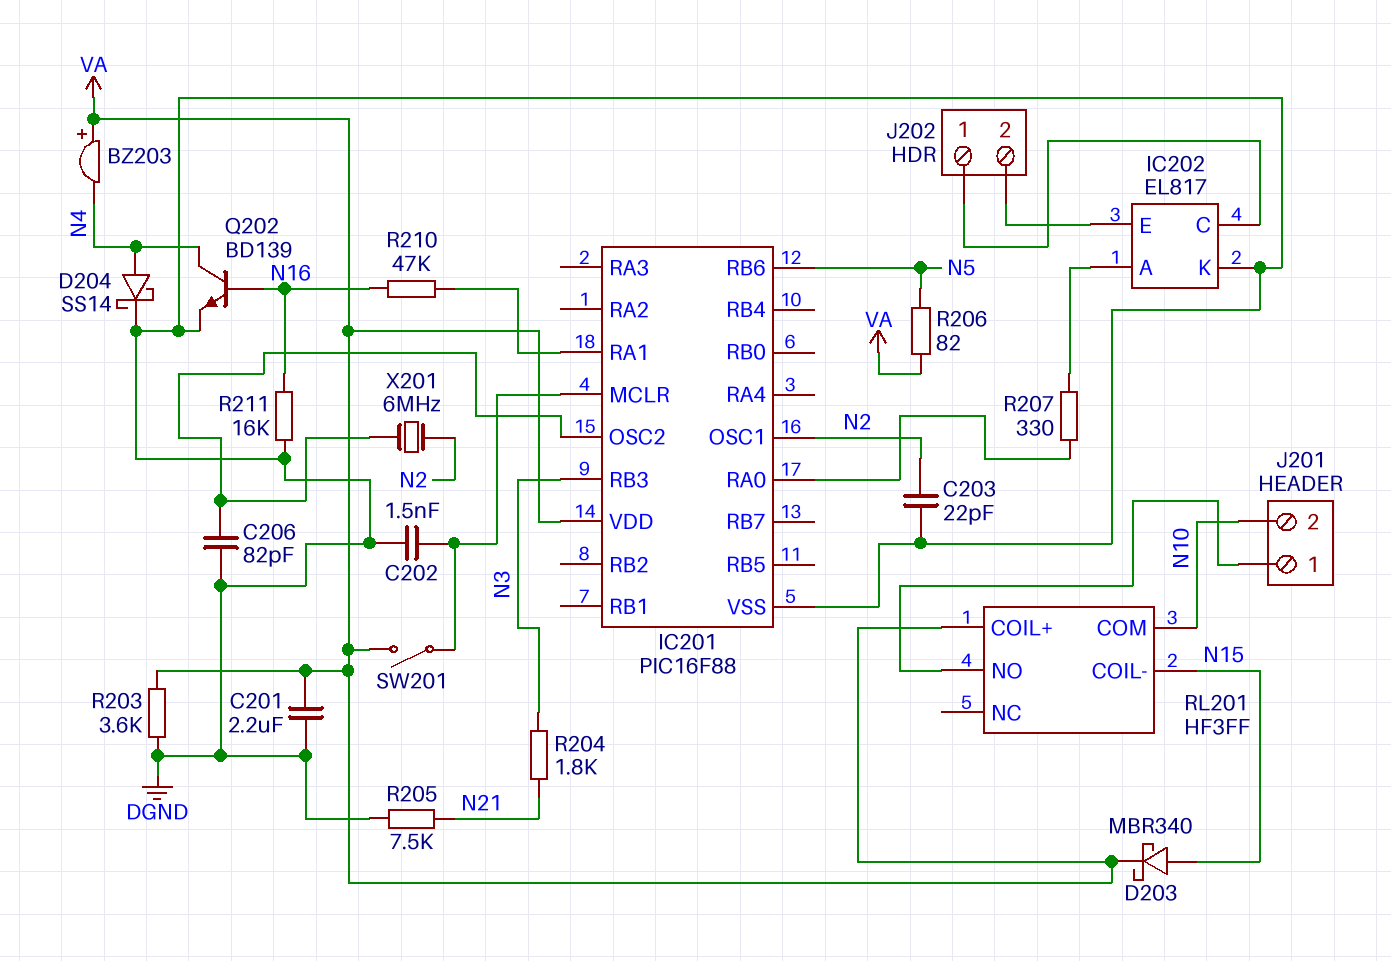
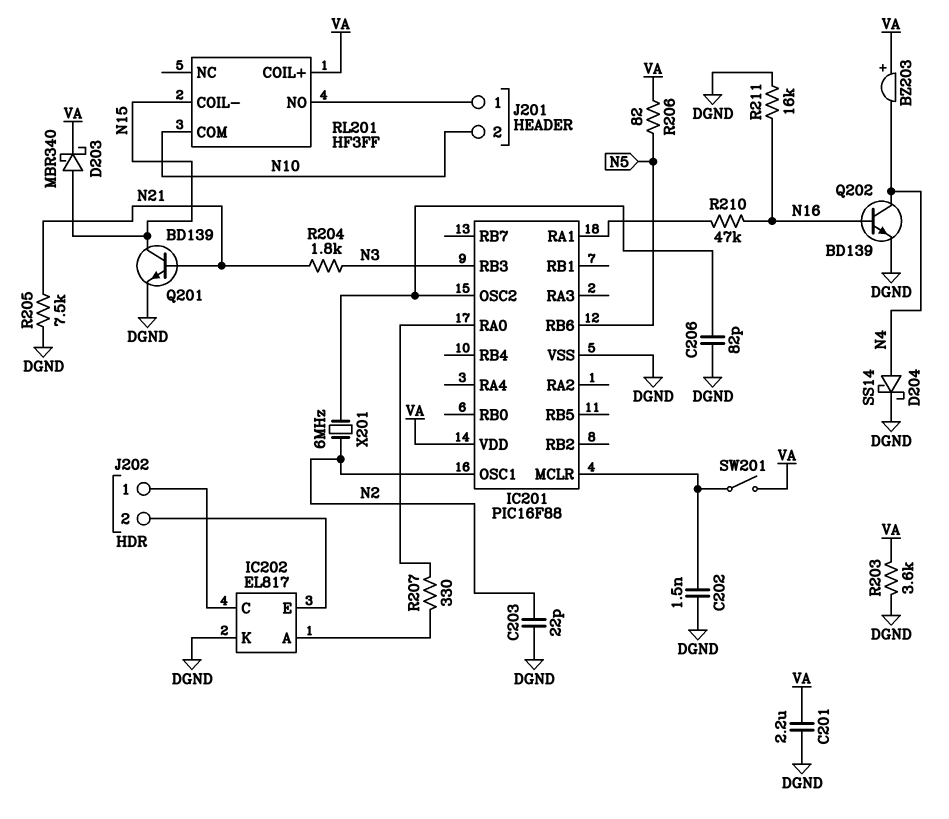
Q201: none -> NPN BD139 (B N21, C N15, E DGND)

